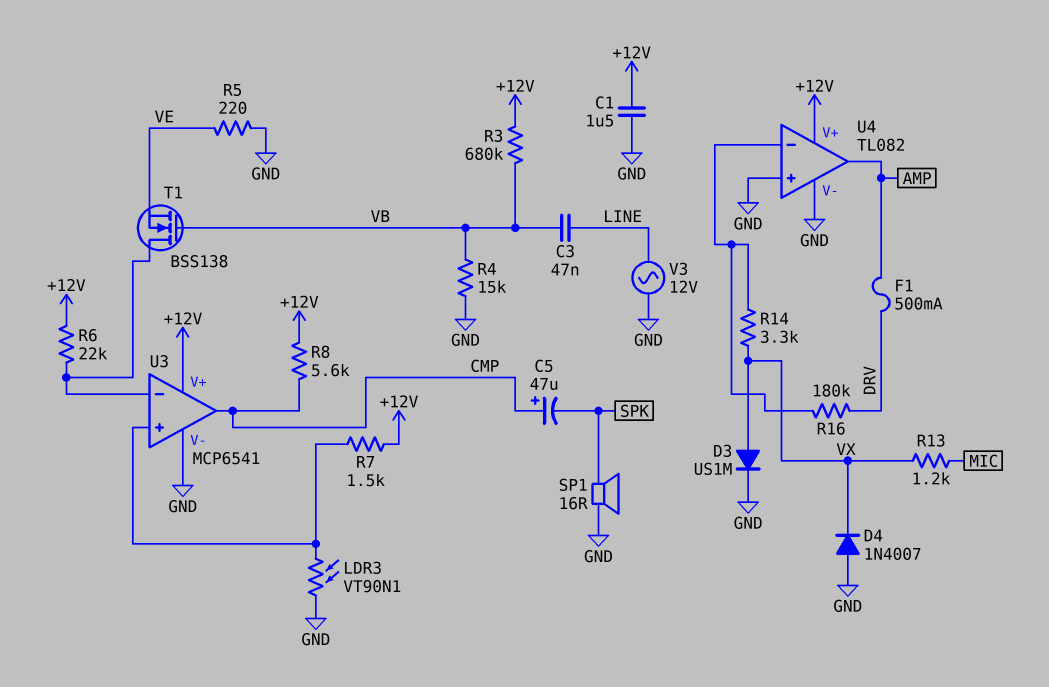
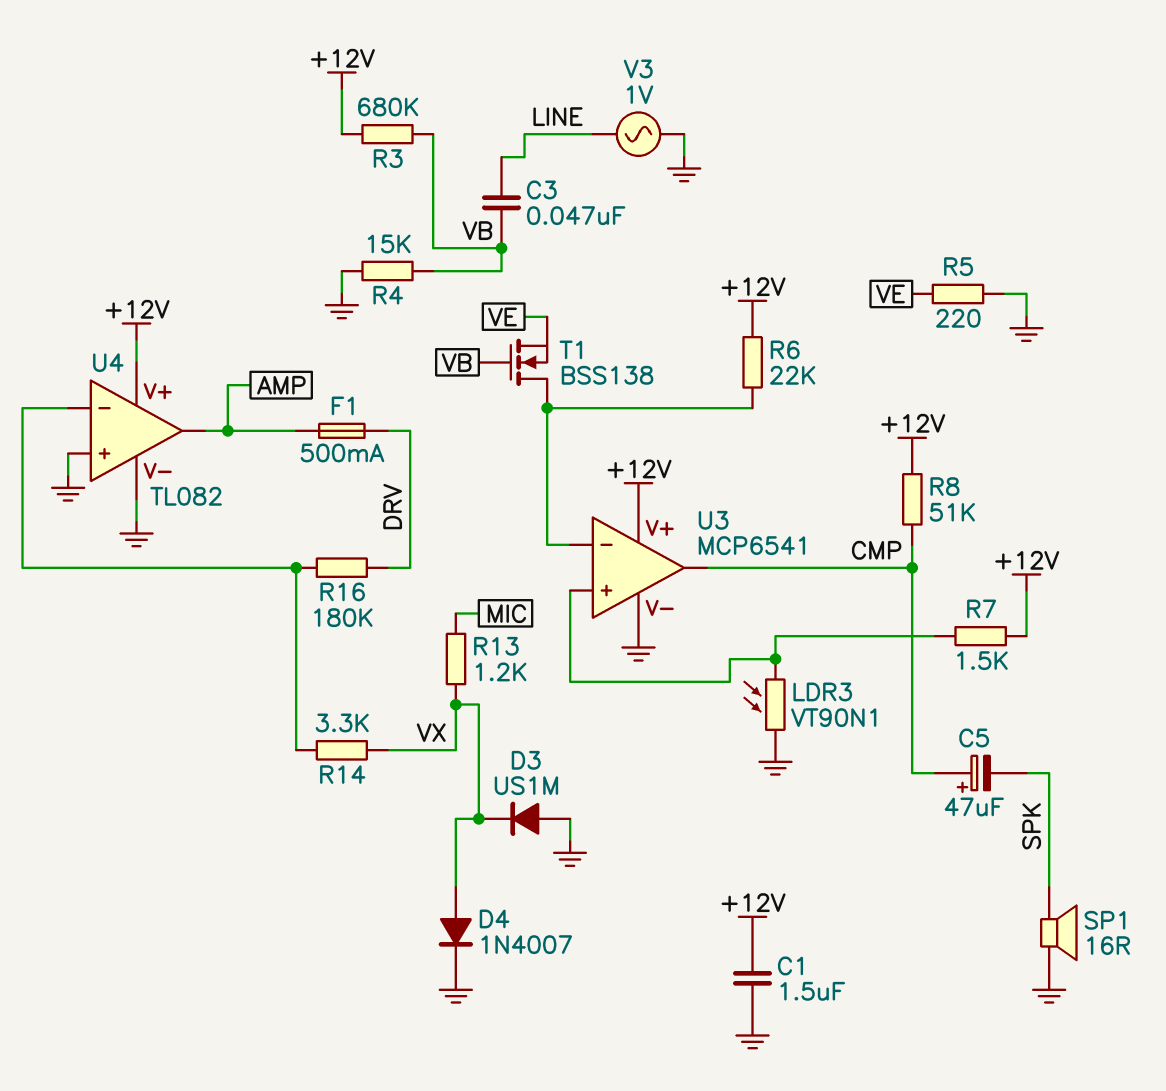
D3: diode US1M (A VX, K GND) -> diode US1M (A GND, K VX)
D4: diode 1N4007 (A GND, K VX) -> diode 1N4007 (A VX, K GND)
R8: 5.6k (+12V, CMP) -> 51k (+12V, CMP)
V3: AC 12V (GND, LINE) -> AC 1V (GND, LINE)

